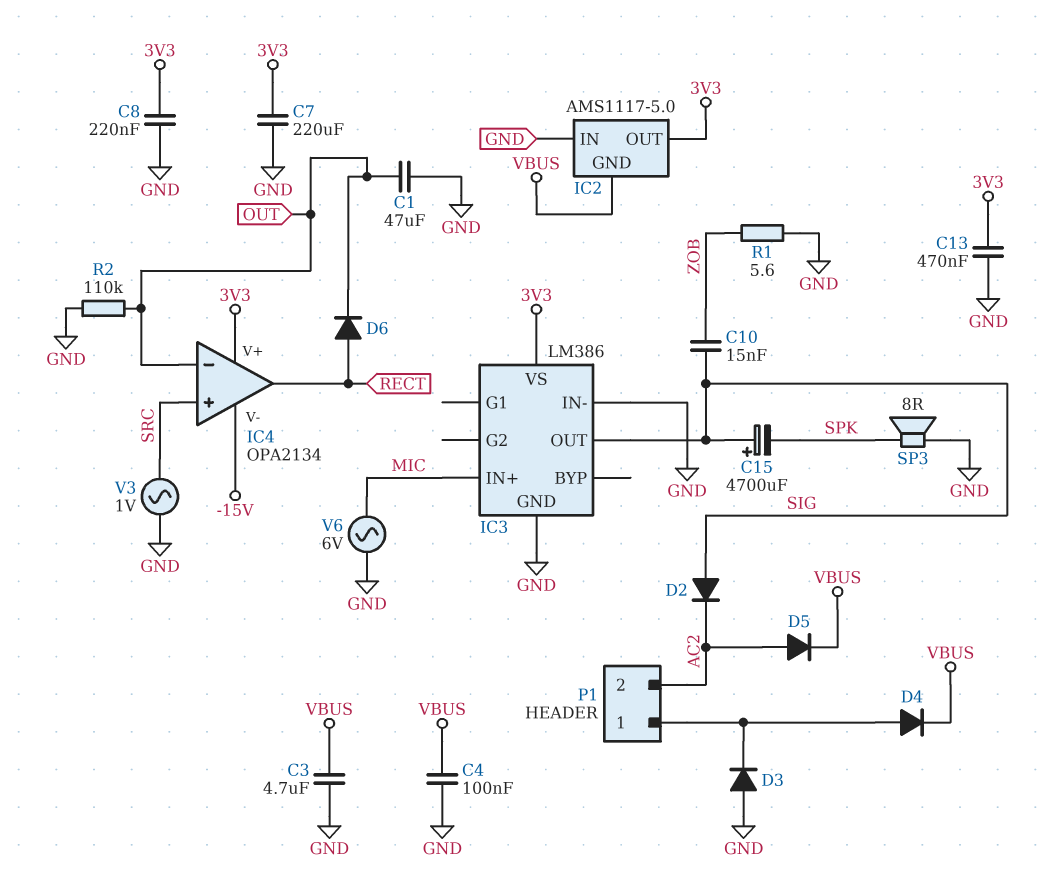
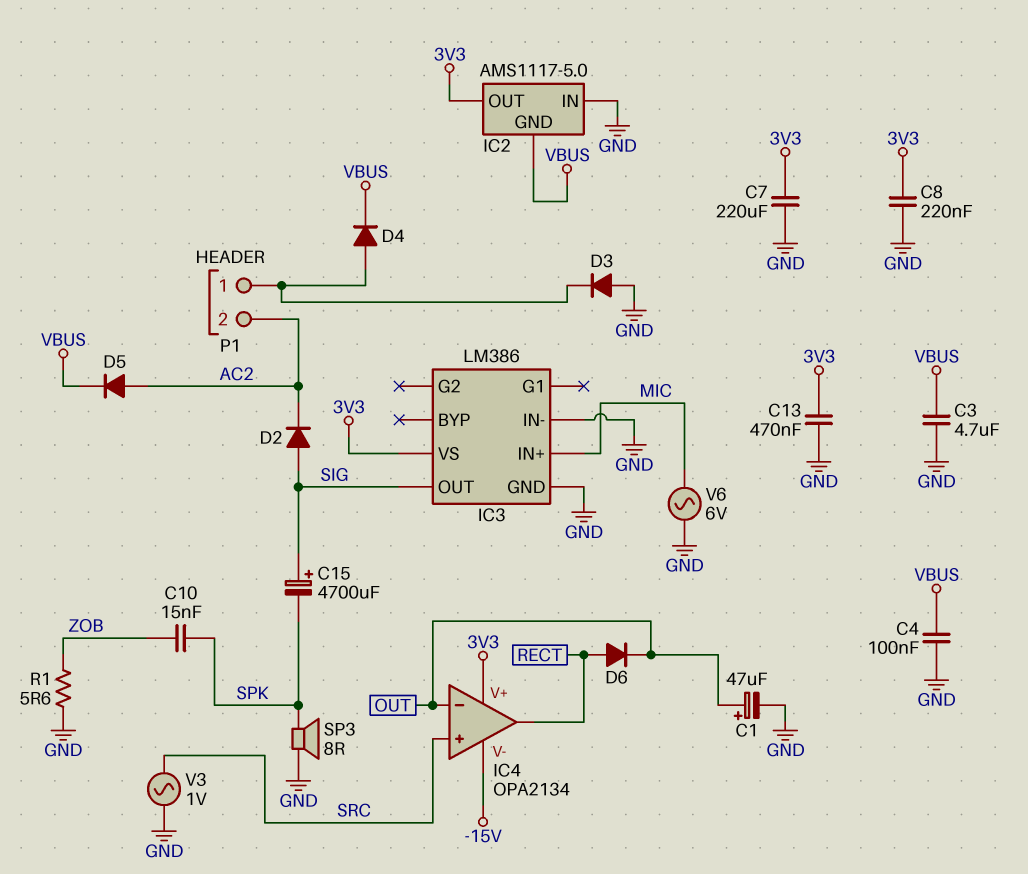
C1: 47uF (GND, OUT) -> 47uF (plus OUT, minus GND)
C10: 15nF (SIG, ZOB) -> 15nF (SPK, ZOB)
R2: 110k (GND, OUT) -> none

